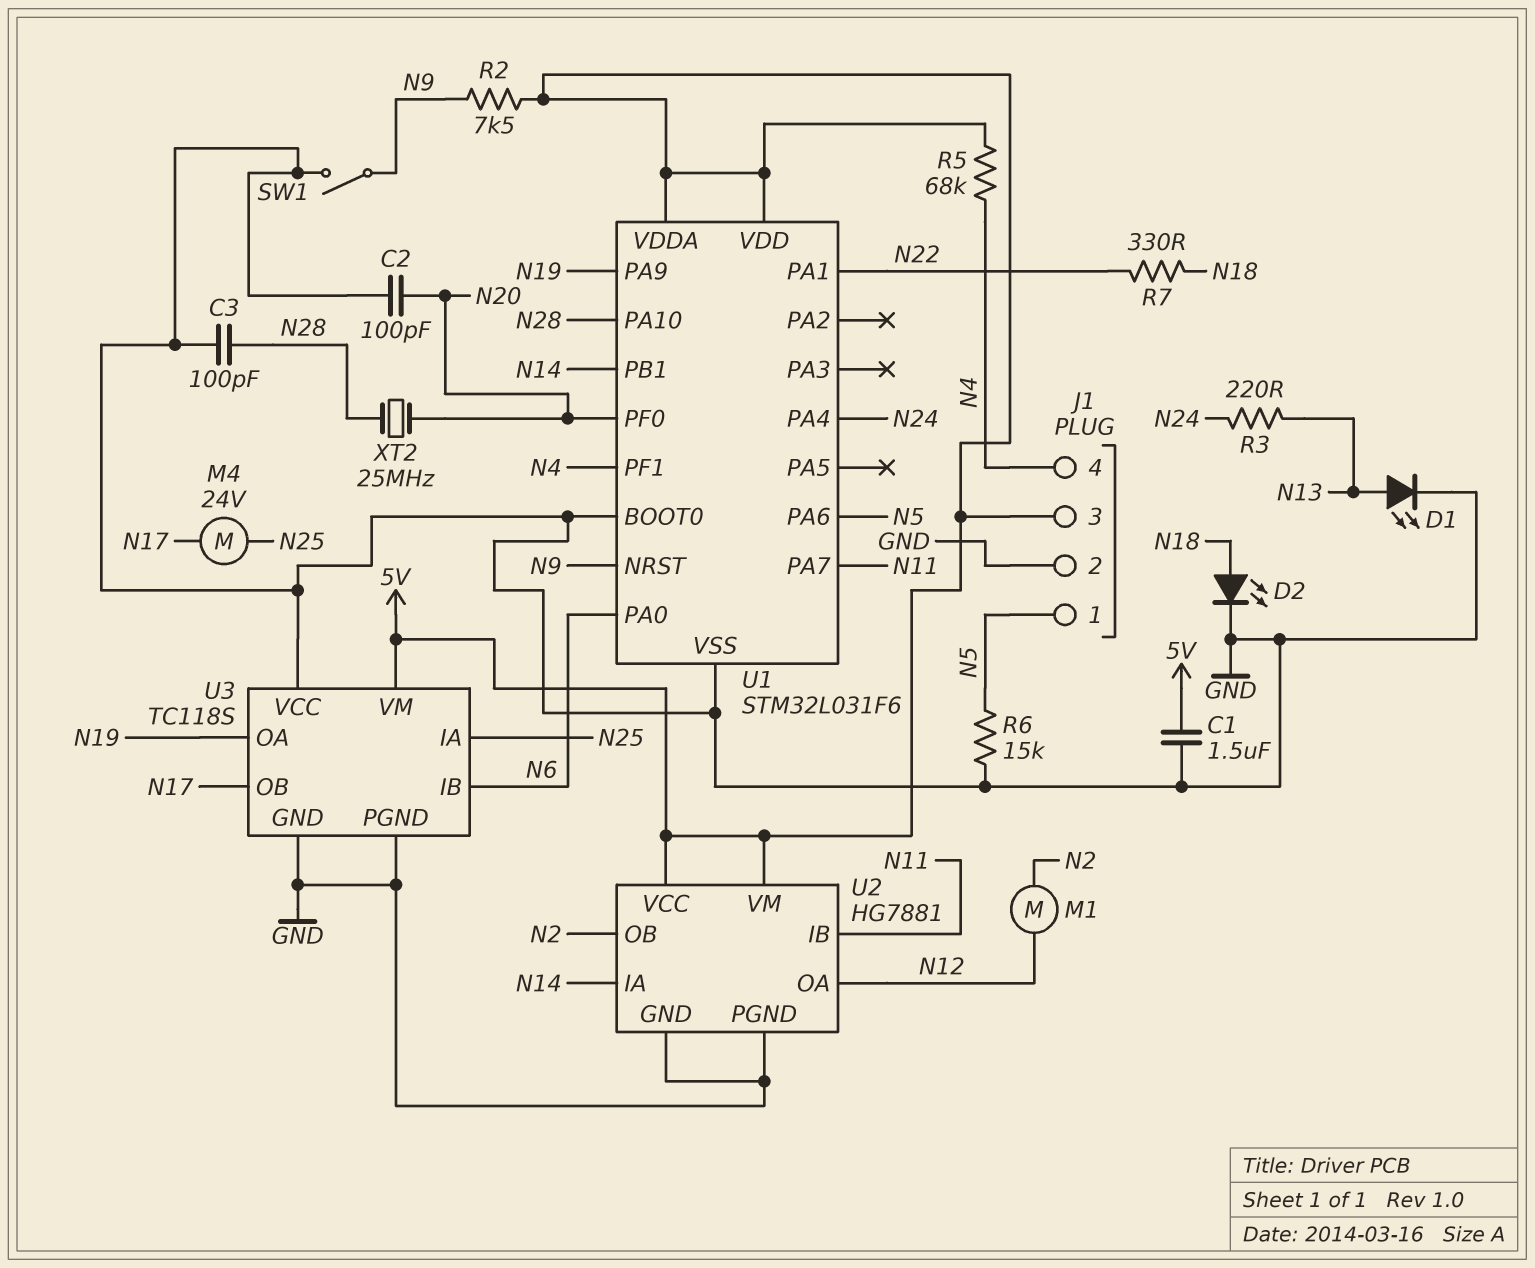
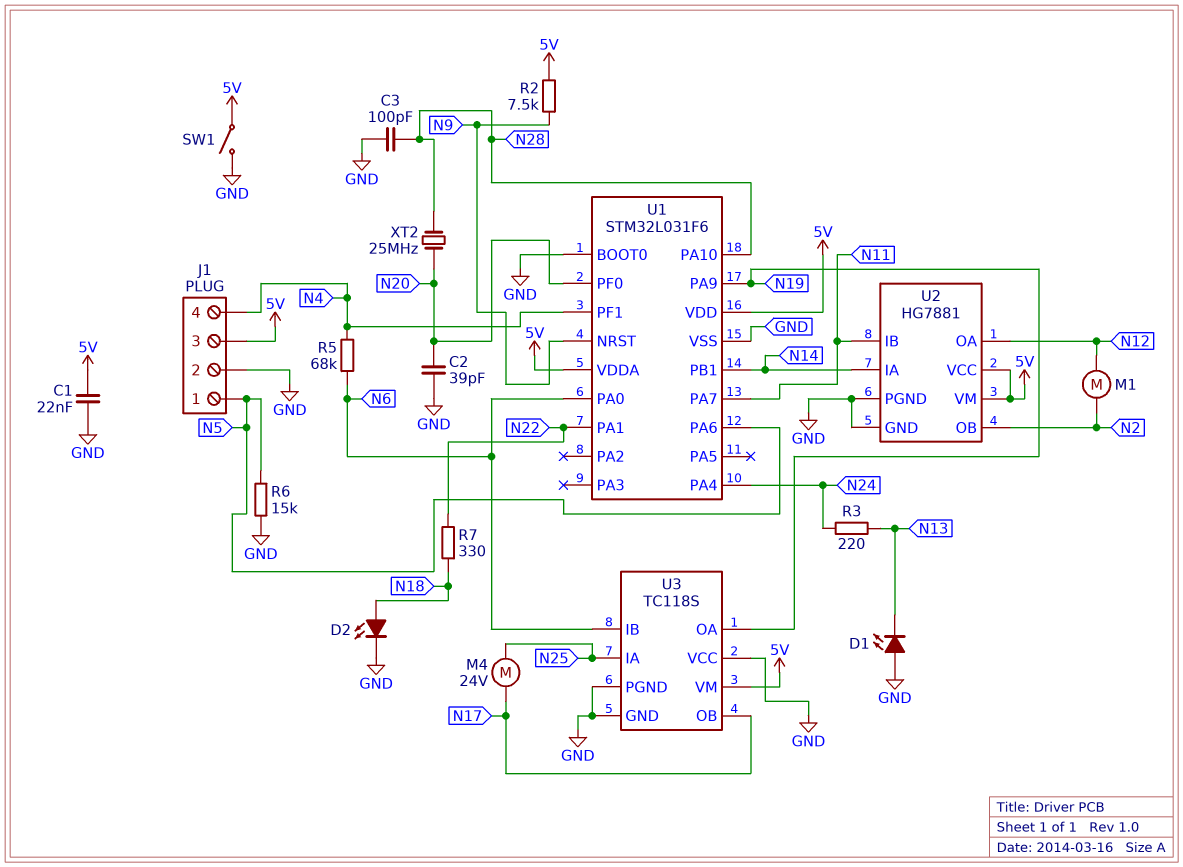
C1: 1.5uF (5V, GND) -> 22nF (5V, GND)
C2: 100pF (GND, N20) -> 39pF (GND, N20)
D1: LED (A N13, K GND) -> LED (A GND, K N13)
R5: 68k (5V, N4) -> 68k (N4, N6)
SW1: switch (GND, N9) -> switch (5V, GND)

